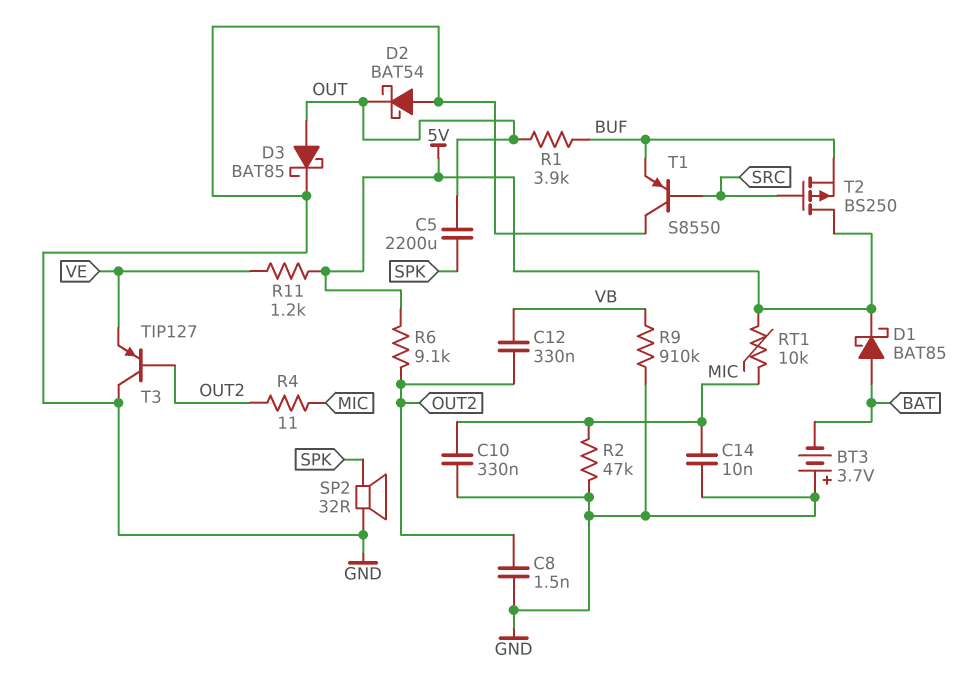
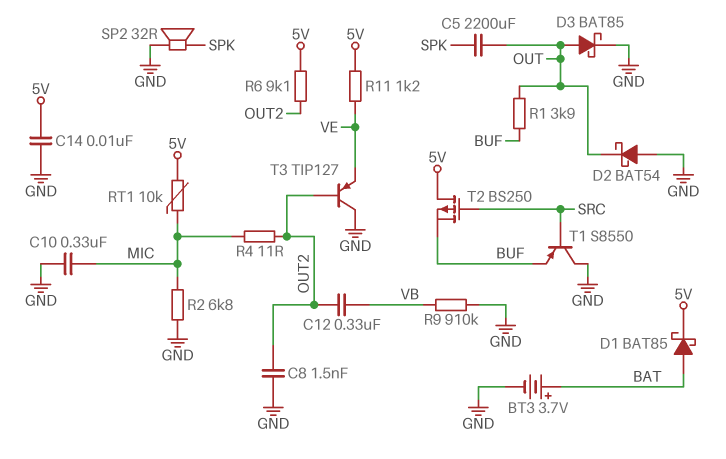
BT3: 3.7V (plus GND, minus BAT) -> 3.7V (plus BAT, minus GND)
C14: 10nF (GND, MIC) -> 10nF (5V, GND)
R2: 47k (GND, MIC) -> 6.8k (GND, MIC)

